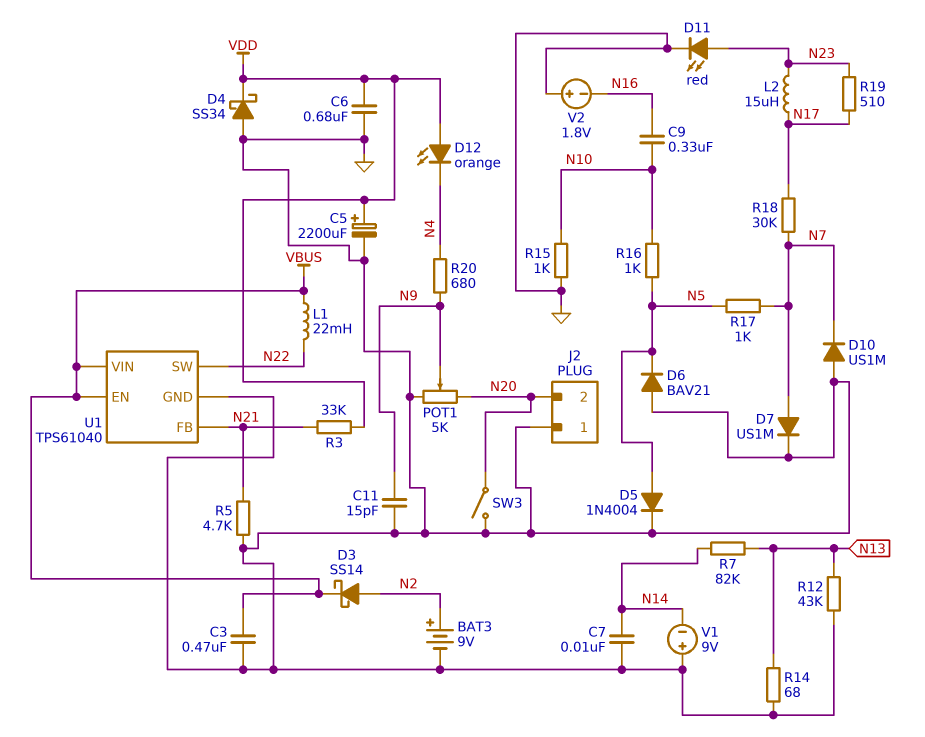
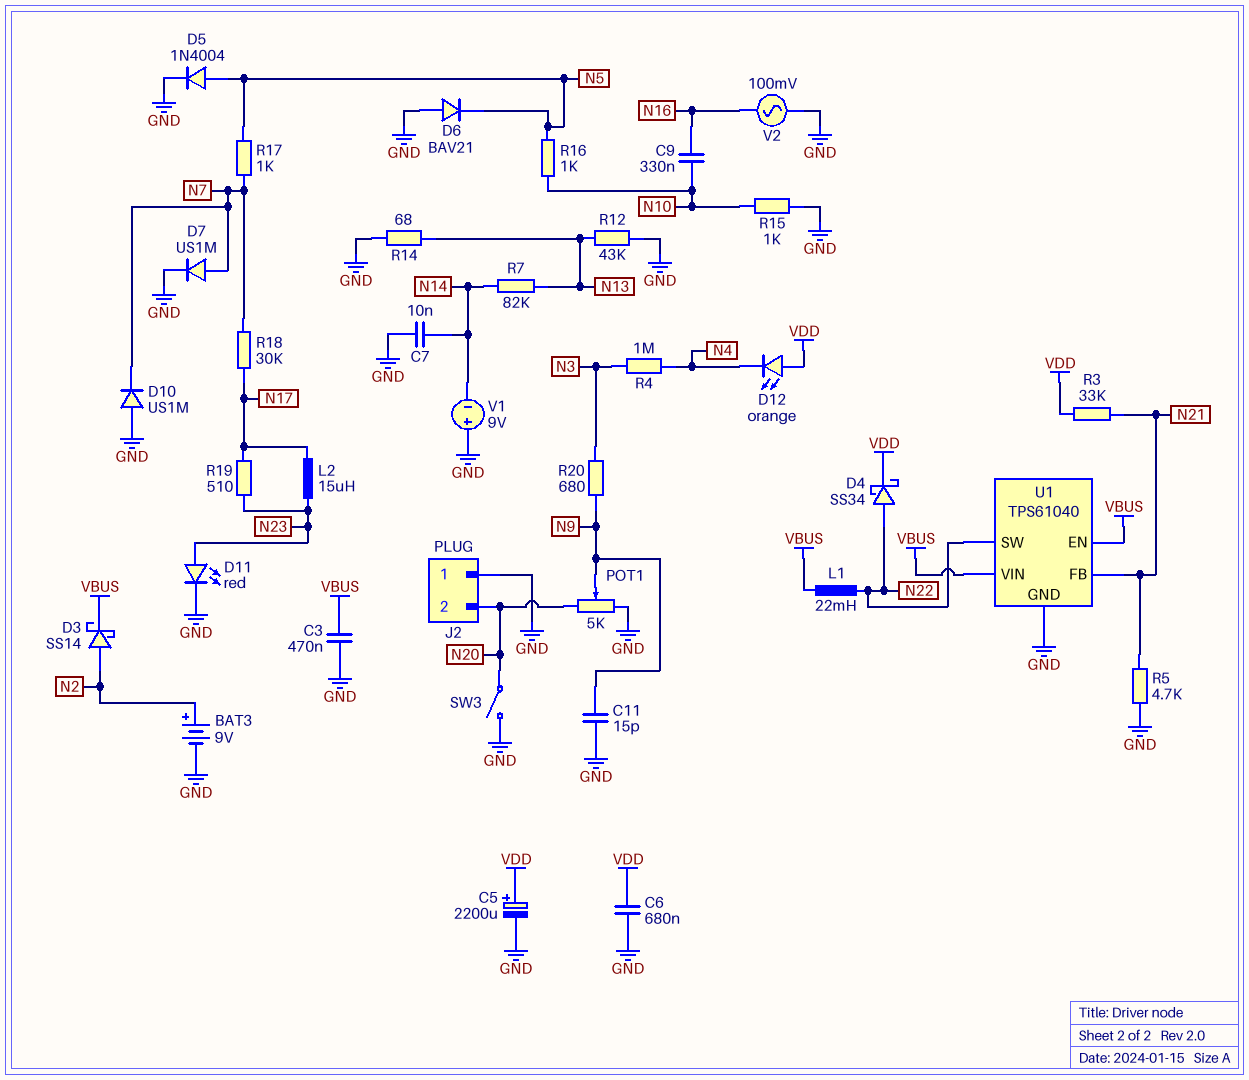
D4: schottky SS34 (A GND, K VDD) -> schottky SS34 (A N22, K VDD)
R4: none -> 1M (N3, N4)
R20: 680 (N4, N9) -> 680 (N3, N9)
V2: 1.8V (plus GND, minus N16) -> AC 100mV (GND, N16)

